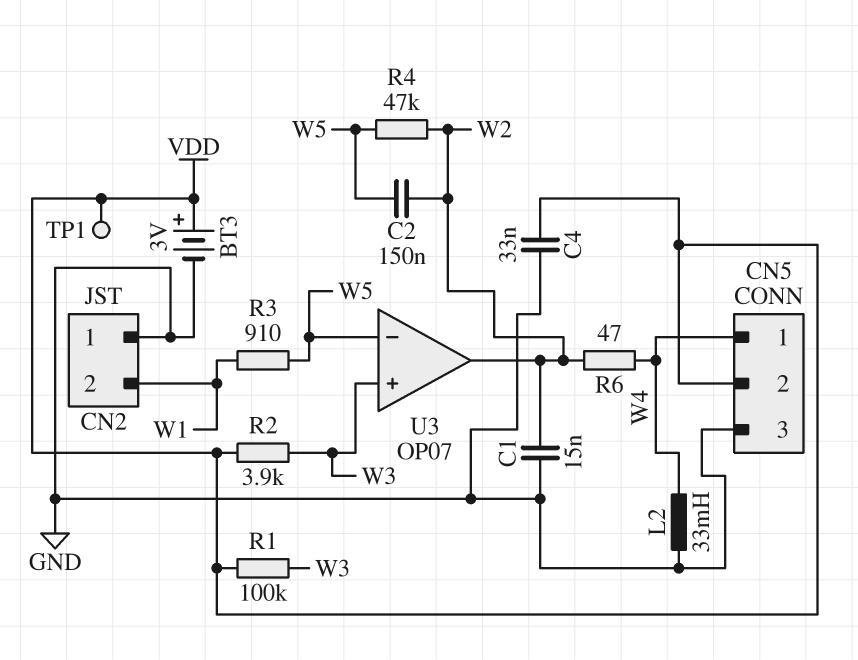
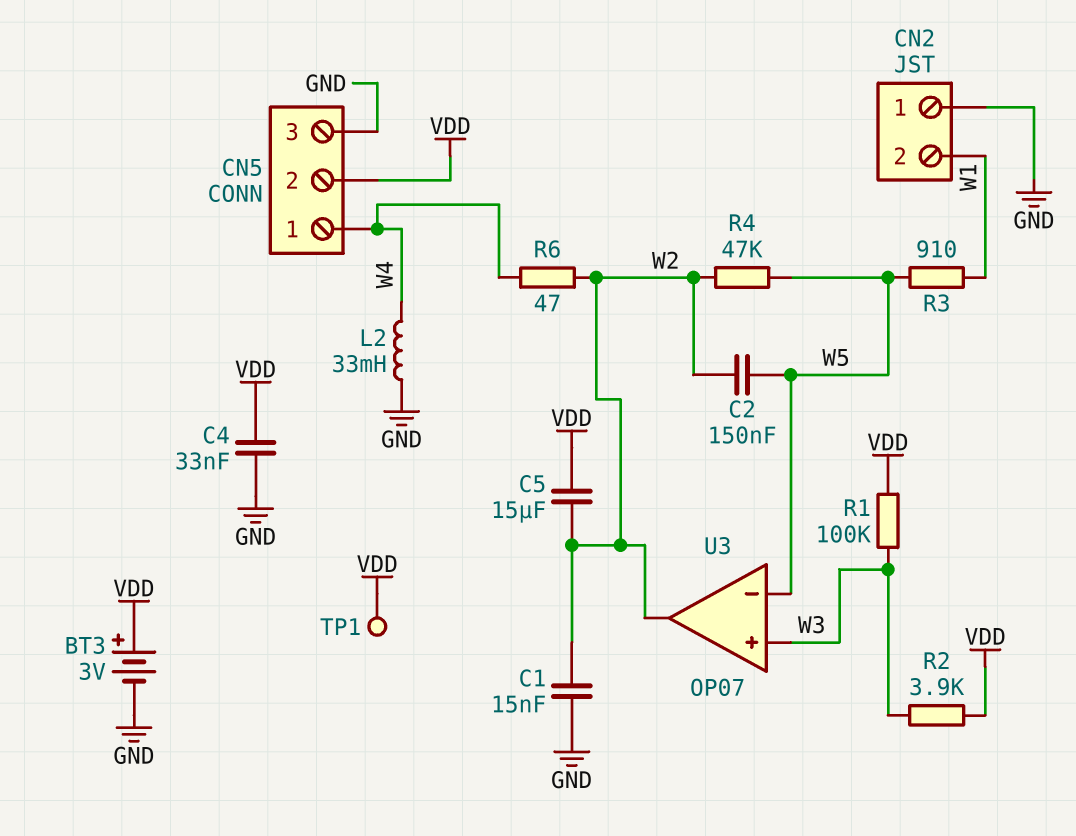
C5: none -> 15uF (VDD, W2)

